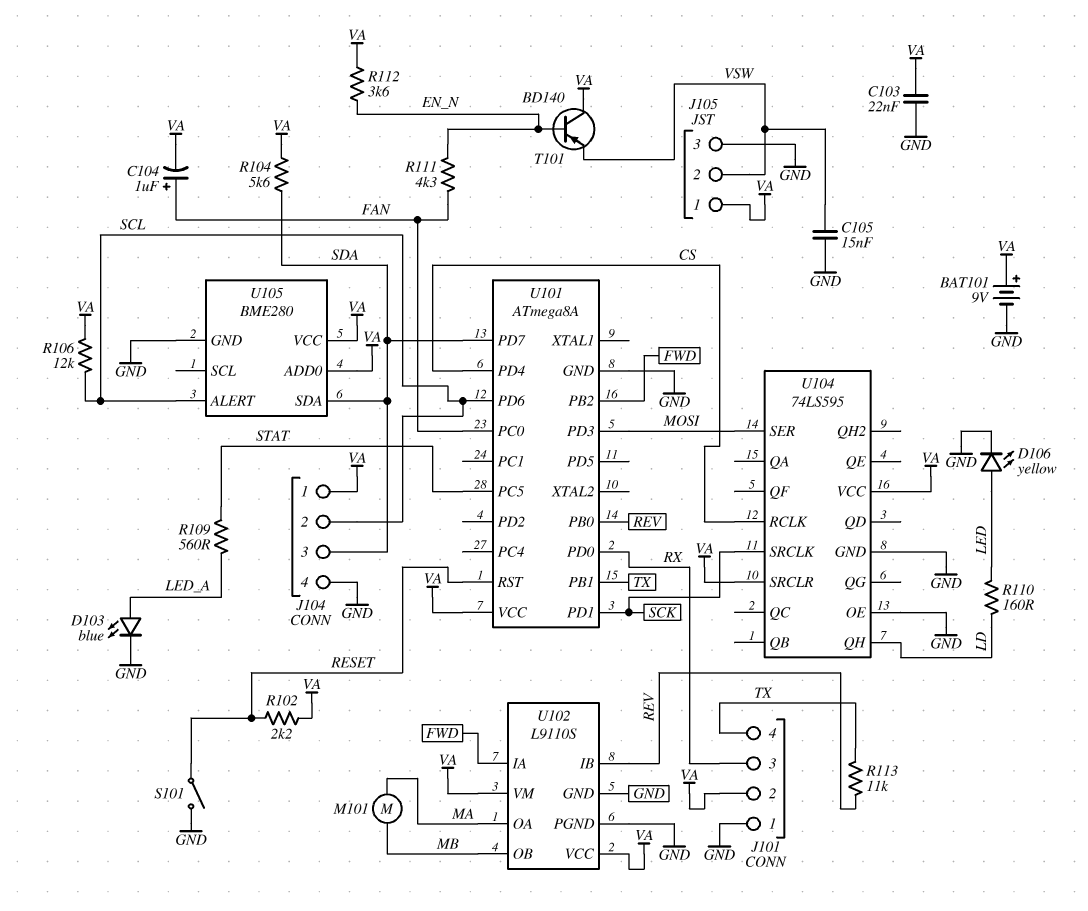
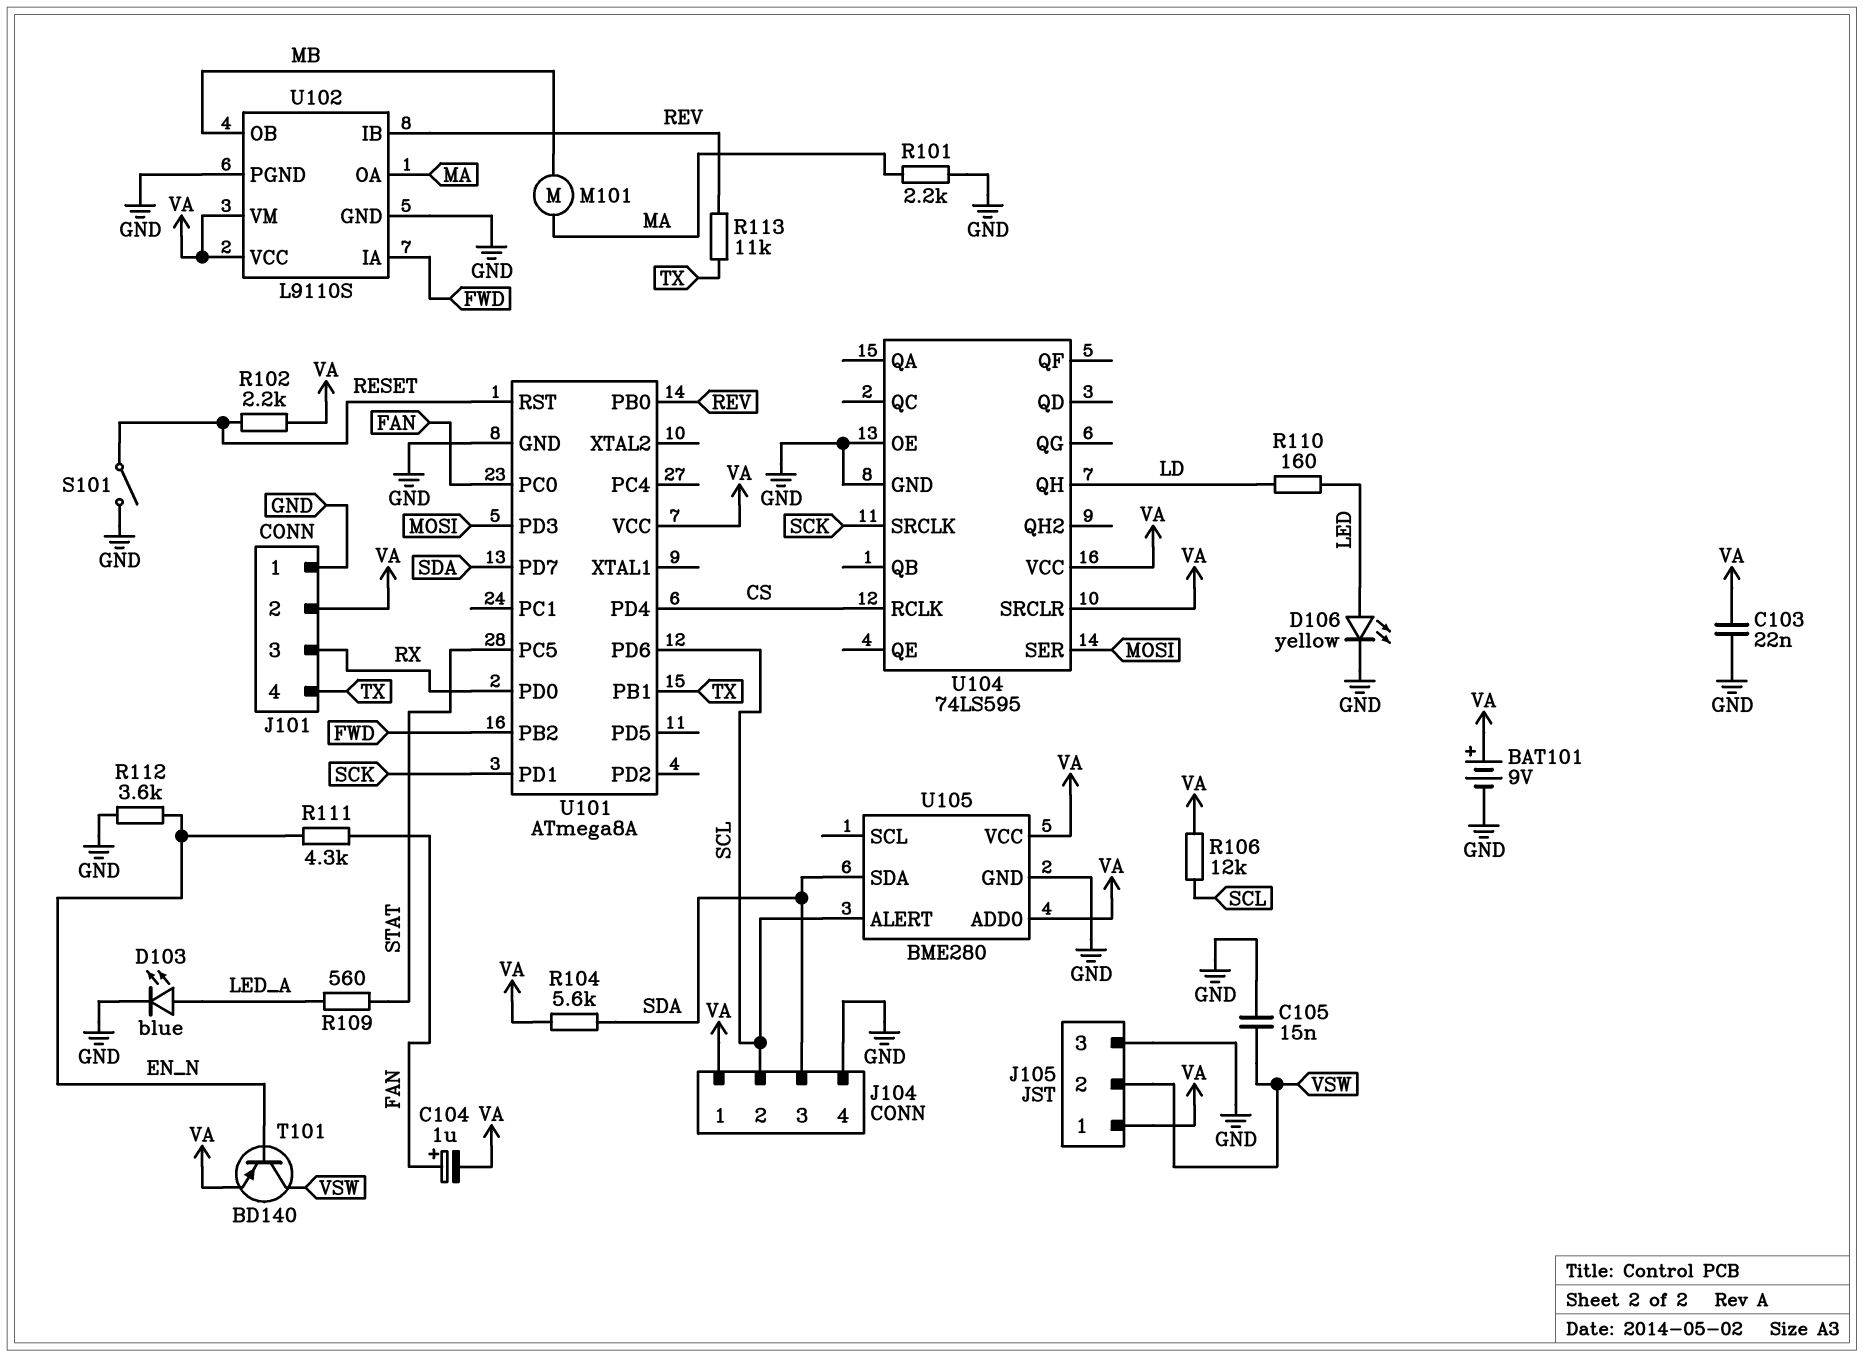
R101: none -> 2.2k (GND, MA)
R112: 3.6k (EN_N, VA) -> 3.6k (EN_N, GND)
T101: PNP BD140 (B EN_N, C VA, E VSW) -> PNP BD140 (B EN_N, C VSW, E VA)

